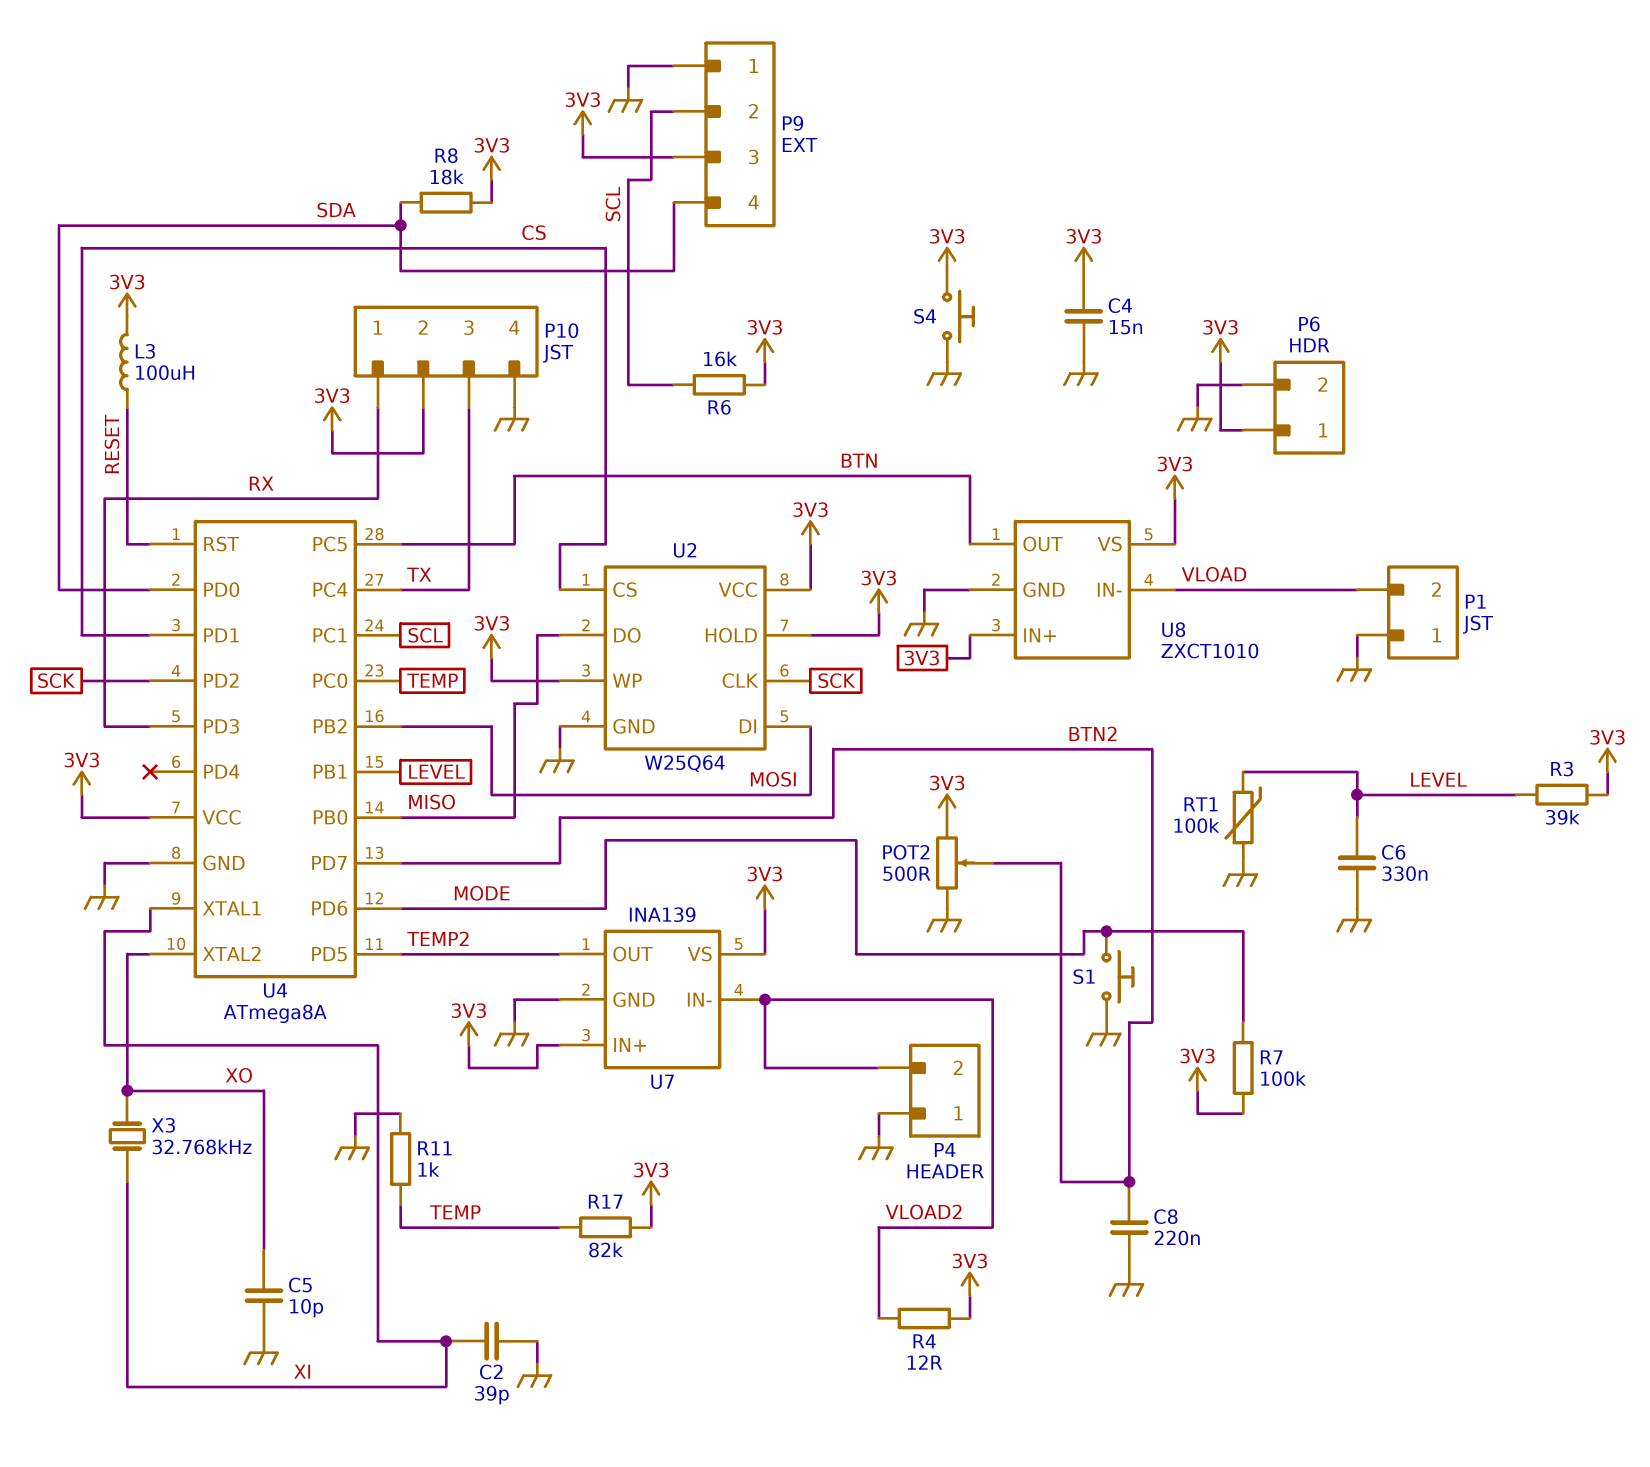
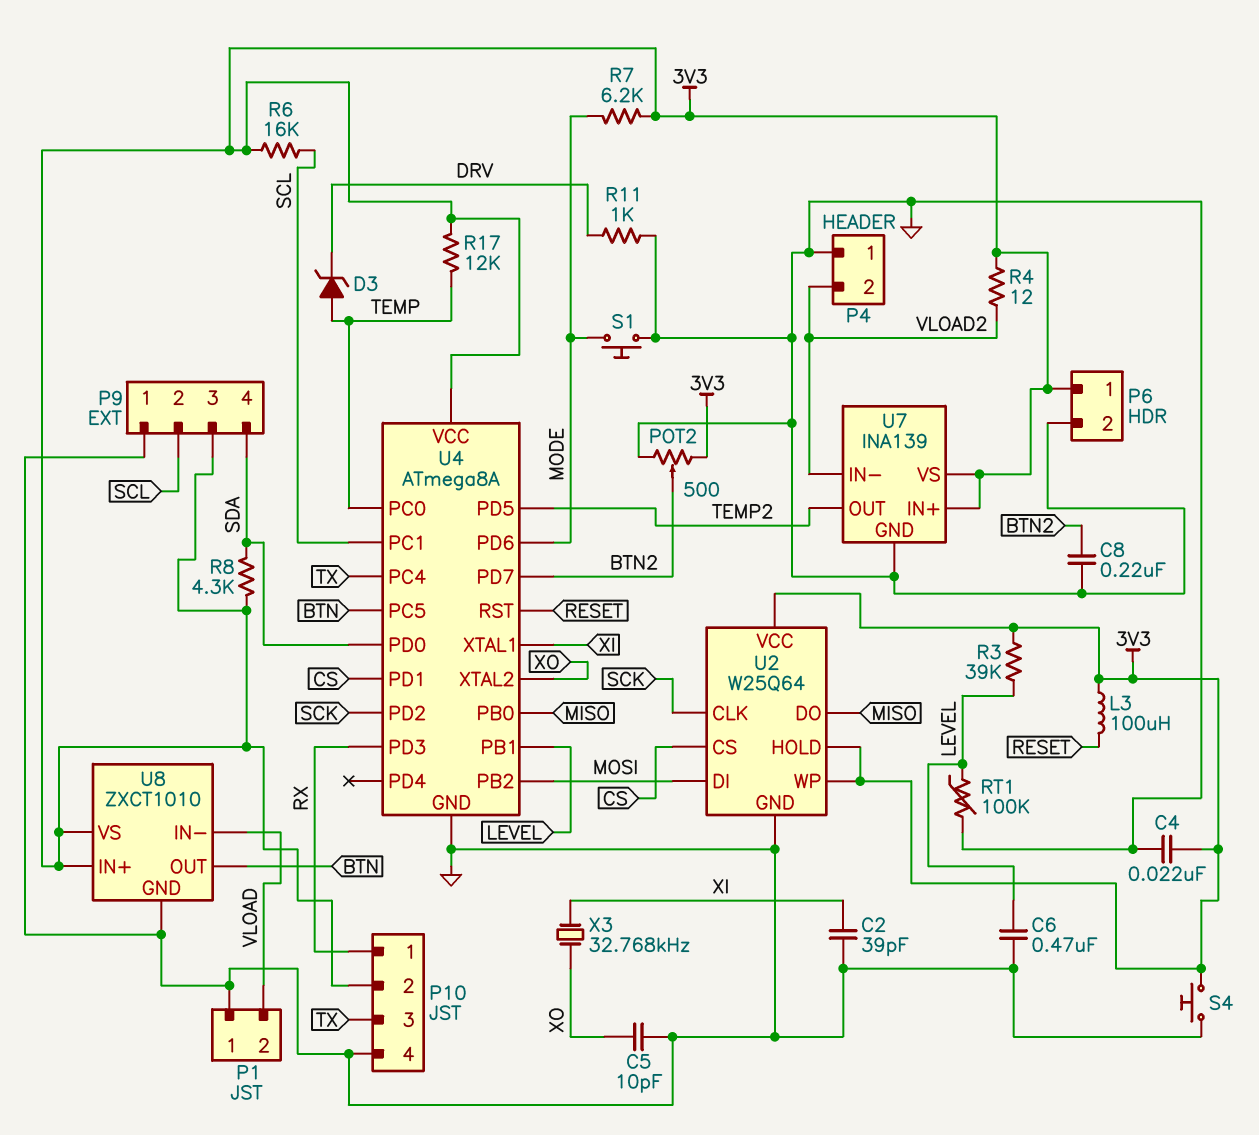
C4: 15nF (3V3, GND) -> 22nF (3V3, GND)
C6: 330nF (GND, LEVEL) -> 470nF (GND, LEVEL)
D3: none -> zener (A TEMP, K DRV)
R7: 100k (3V3, MODE) -> 6.2k (3V3, MODE)
R8: 18k (3V3, SDA) -> 4.3k (3V3, SDA)
R11: 1k (GND, TEMP) -> 1k (DRV, GND)
R17: 82k (3V3, TEMP) -> 12k (3V3, TEMP)

